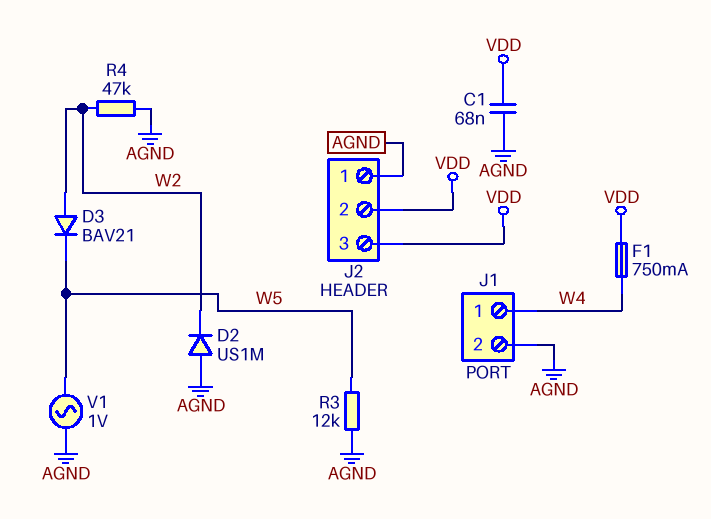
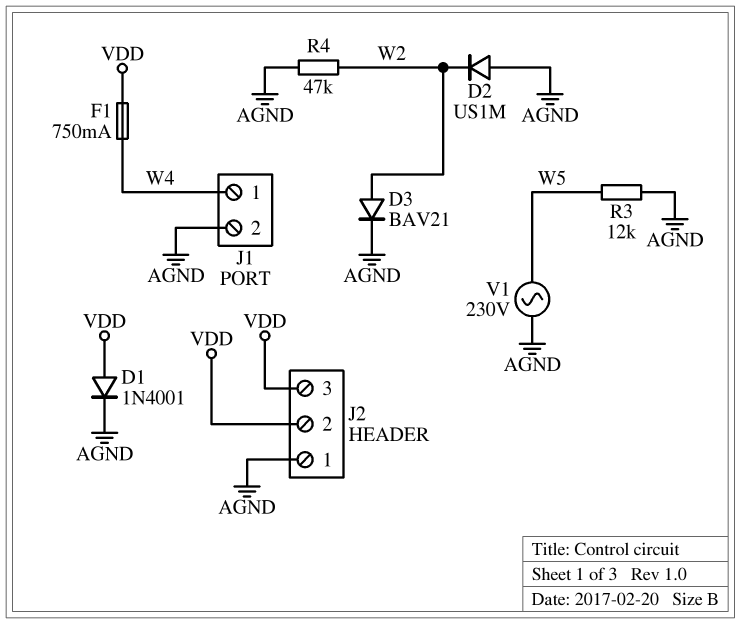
C1: 68nF (AGND, VDD) -> none
D1: none -> diode 1N4001 (A VDD, K AGND)
D3: diode BAV21 (A W2, K W5) -> diode BAV21 (A W2, K AGND)
V1: AC 1V (AGND, W5) -> AC 230V (AGND, W5)

